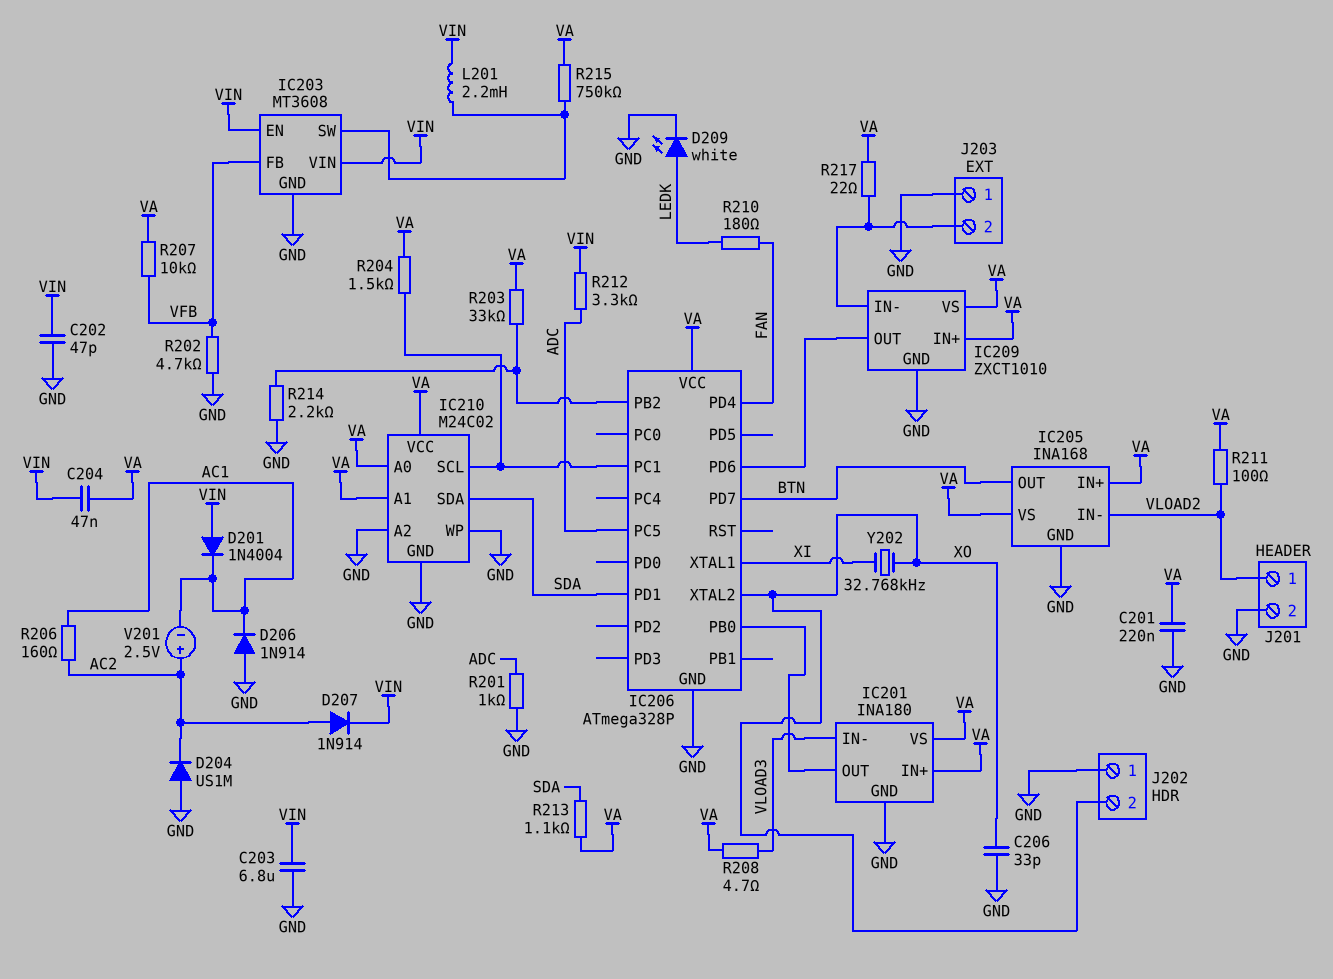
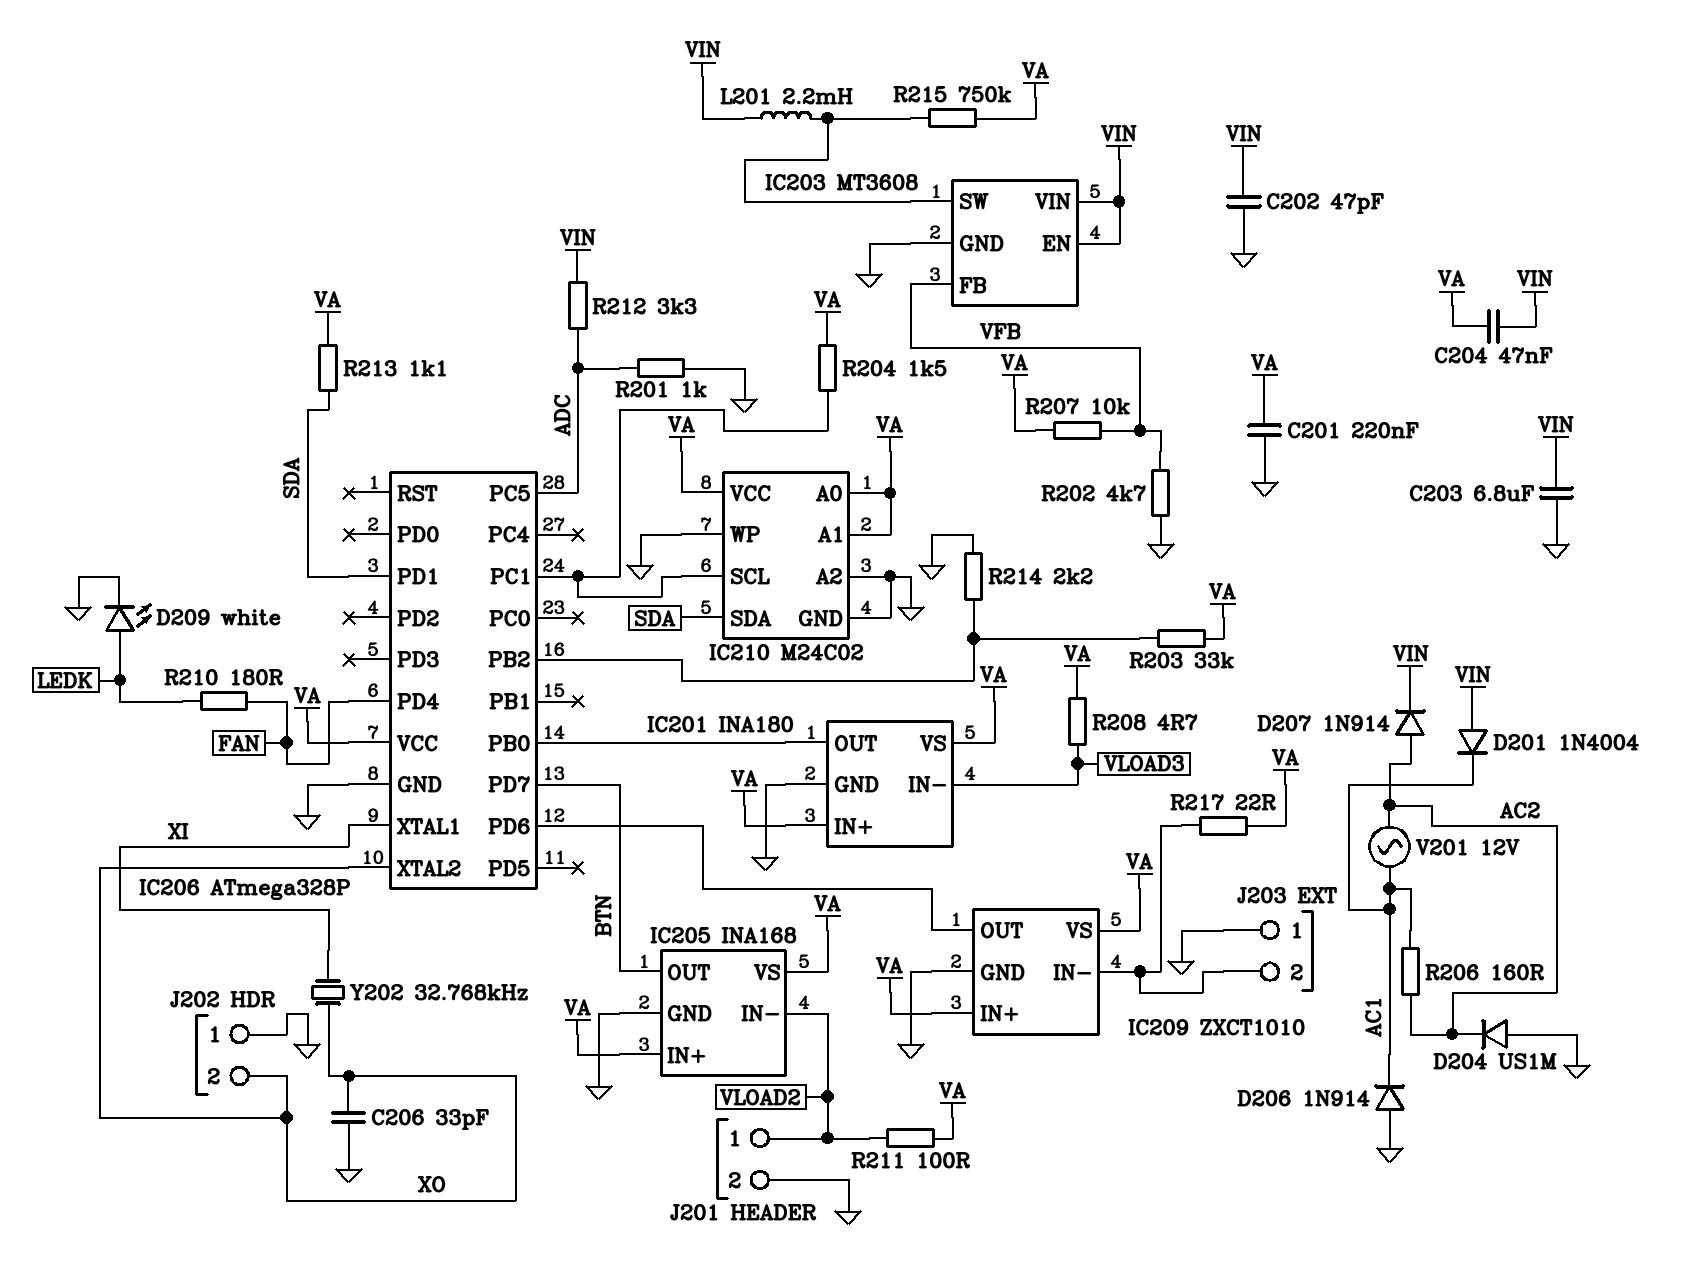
V201: 2.5V (plus AC2, minus AC1) -> AC 12V (AC1, AC2)

